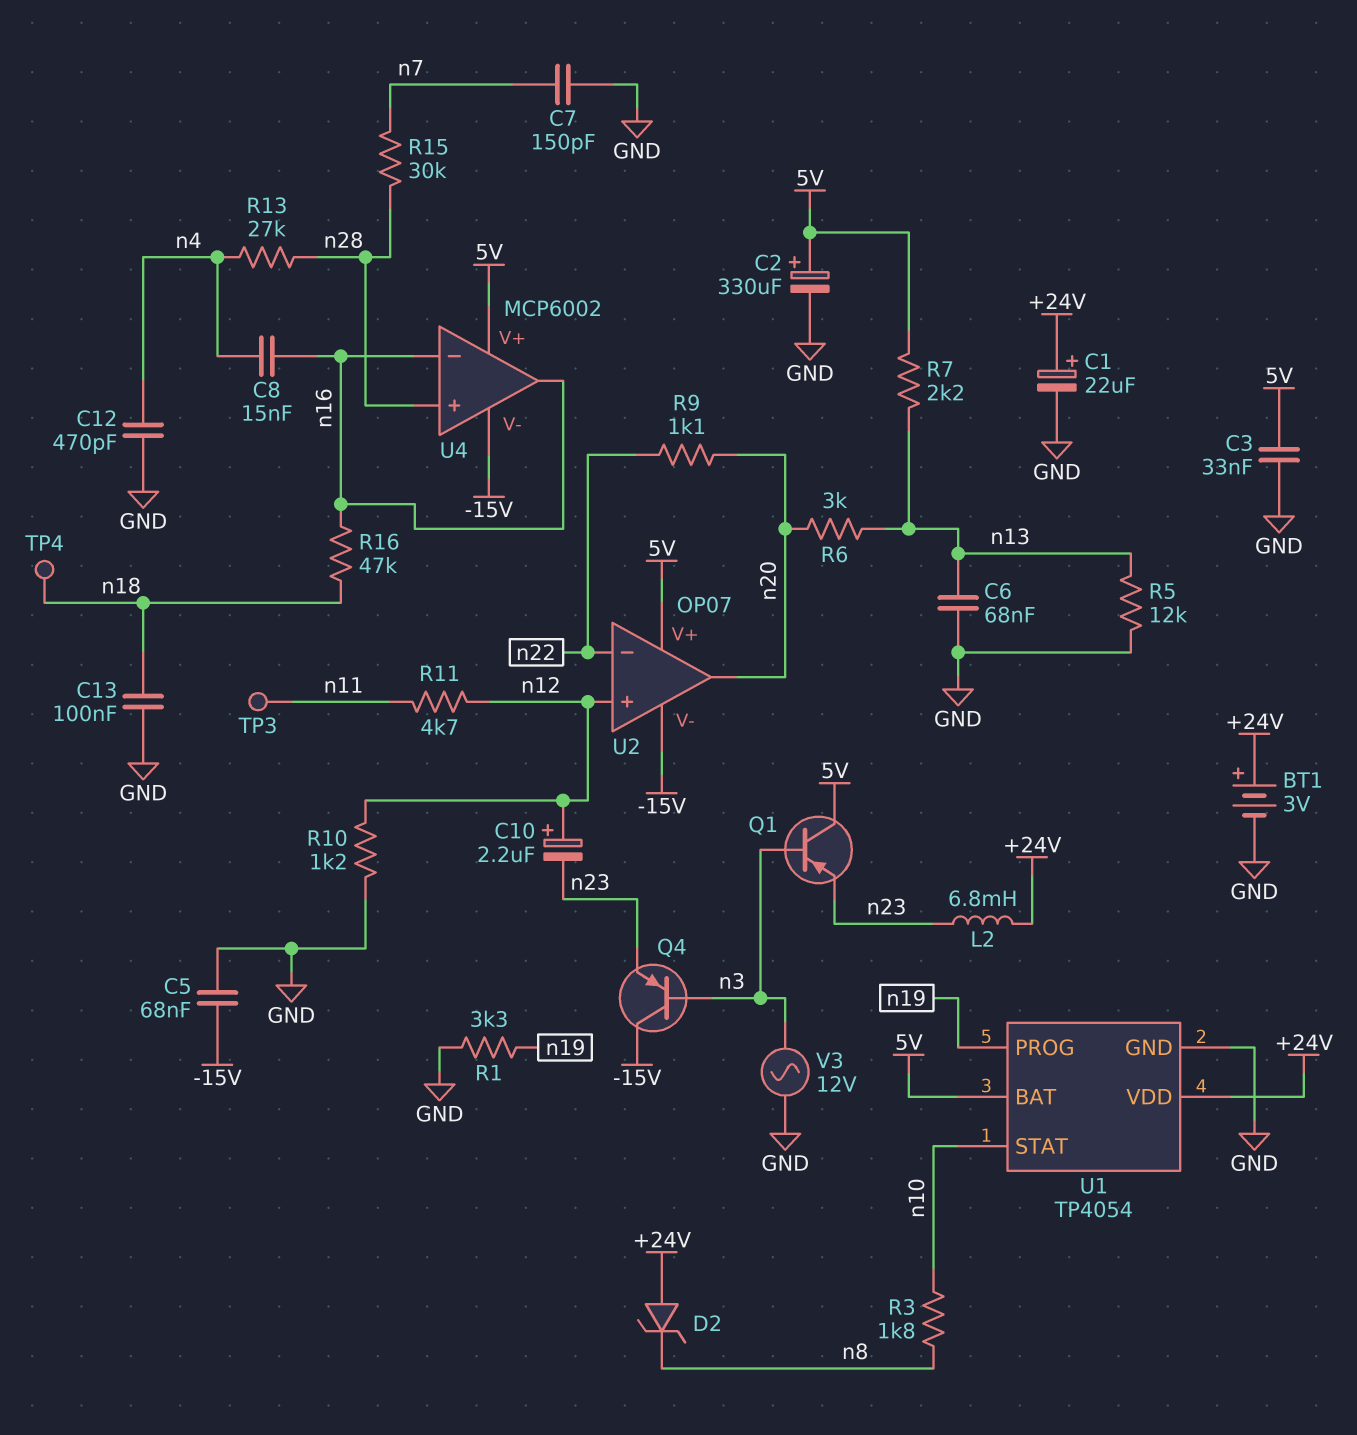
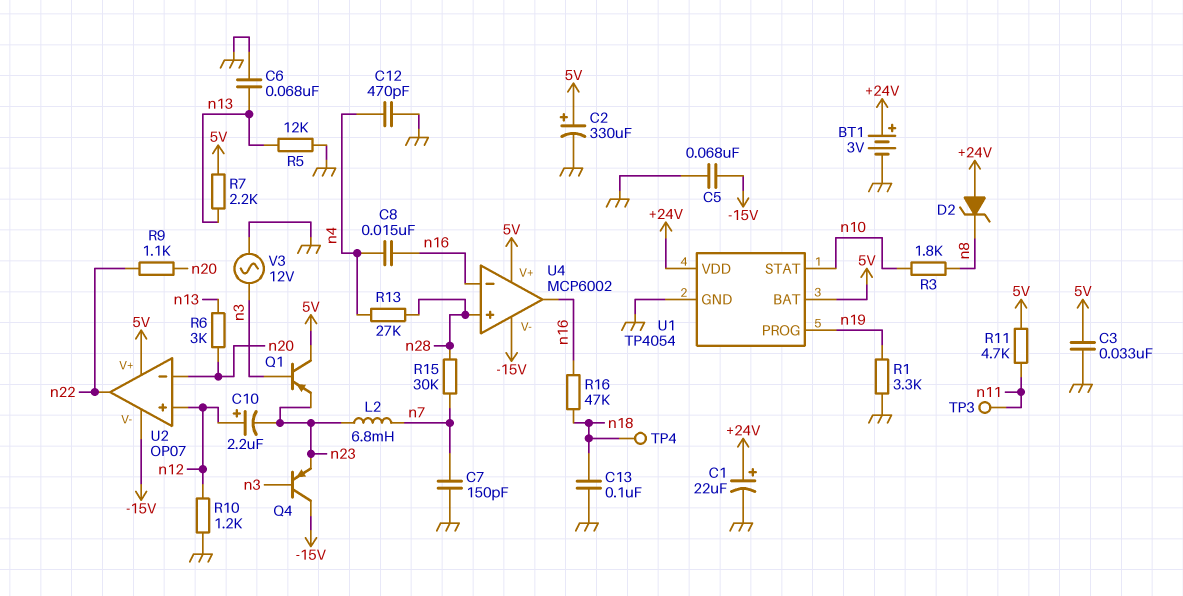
L2: 6.8mH (+24V, n23) -> 6.8mH (n7, n23)
R11: 4.7k (n11, n12) -> 4.7k (5V, n11)
U2 pin in-: n22 -> n20
U2 pin out: n20 -> n22

